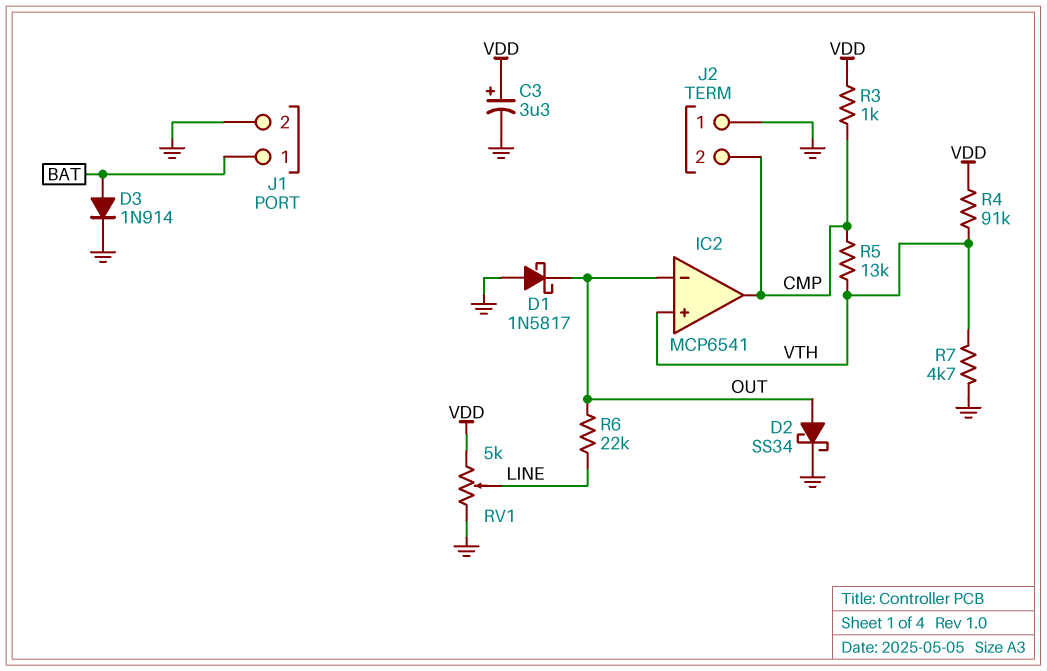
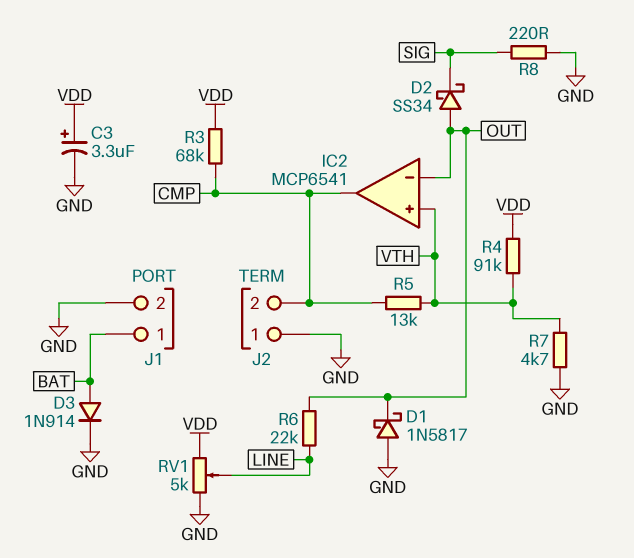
D2: schottky SS34 (A OUT, K GND) -> schottky SS34 (A OUT, K SIG)
R3: 1k (CMP, VDD) -> 68k (CMP, VDD)
R8: none -> 220 (GND, SIG)

